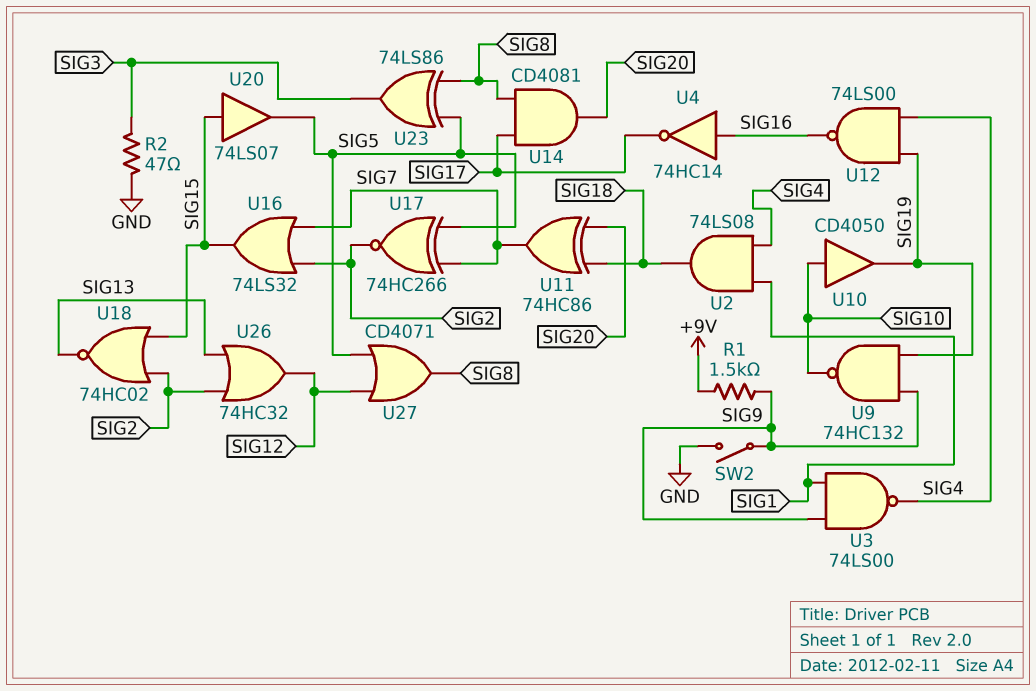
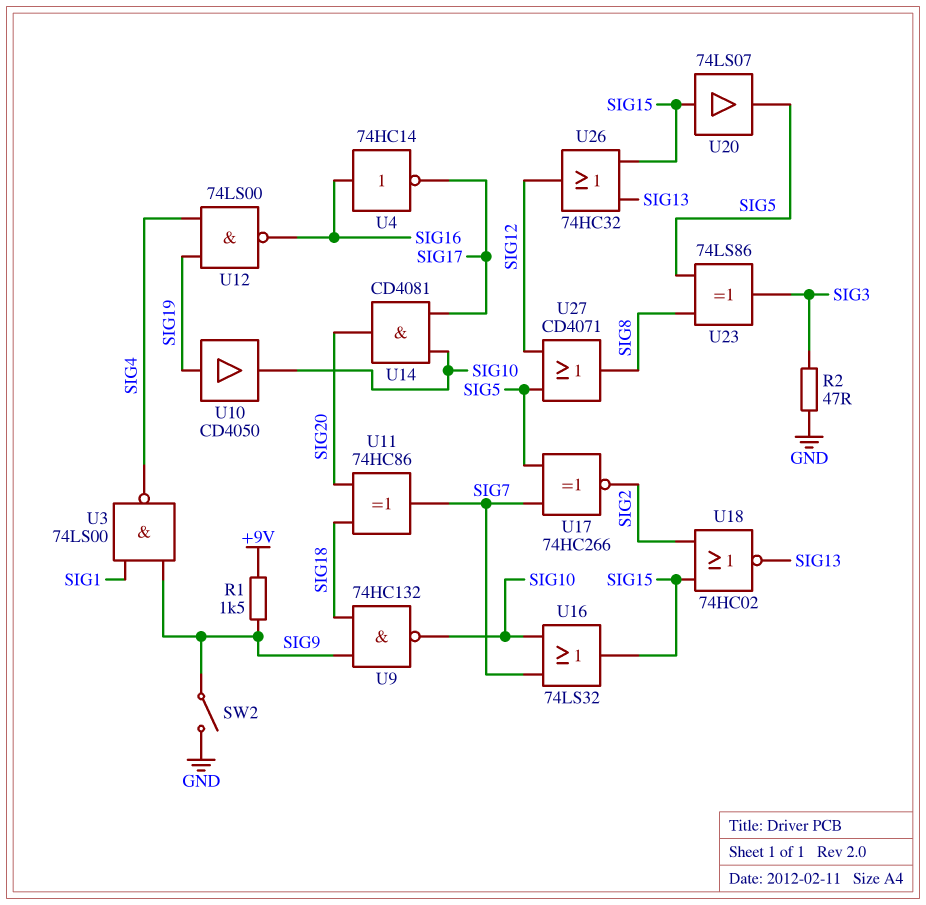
U2: AND 74LS08 (in SIG1, in SIG4, out SIG18) -> none
U9: NAND 74HC132 (in SIG9, in SIG19, out SIG10) -> NAND 74HC132 (in SIG9, in SIG18, out SIG10)
U10: buffer CD4050 (in SIG10, out SIG19) -> buffer CD4050 (in SIG19, out SIG10)
U14: AND CD4081 (in SIG8, in SIG17, out SIG20) -> AND CD4081 (in SIG10, in SIG17, out SIG20)
U16: OR 74LS32 (in SIG2, in SIG7, out SIG15) -> OR 74LS32 (in SIG7, in SIG10, out SIG15)
U26: OR 74HC32 (in SIG2, in SIG13, out SIG12) -> OR 74HC32 (in SIG13, in SIG15, out SIG12)

